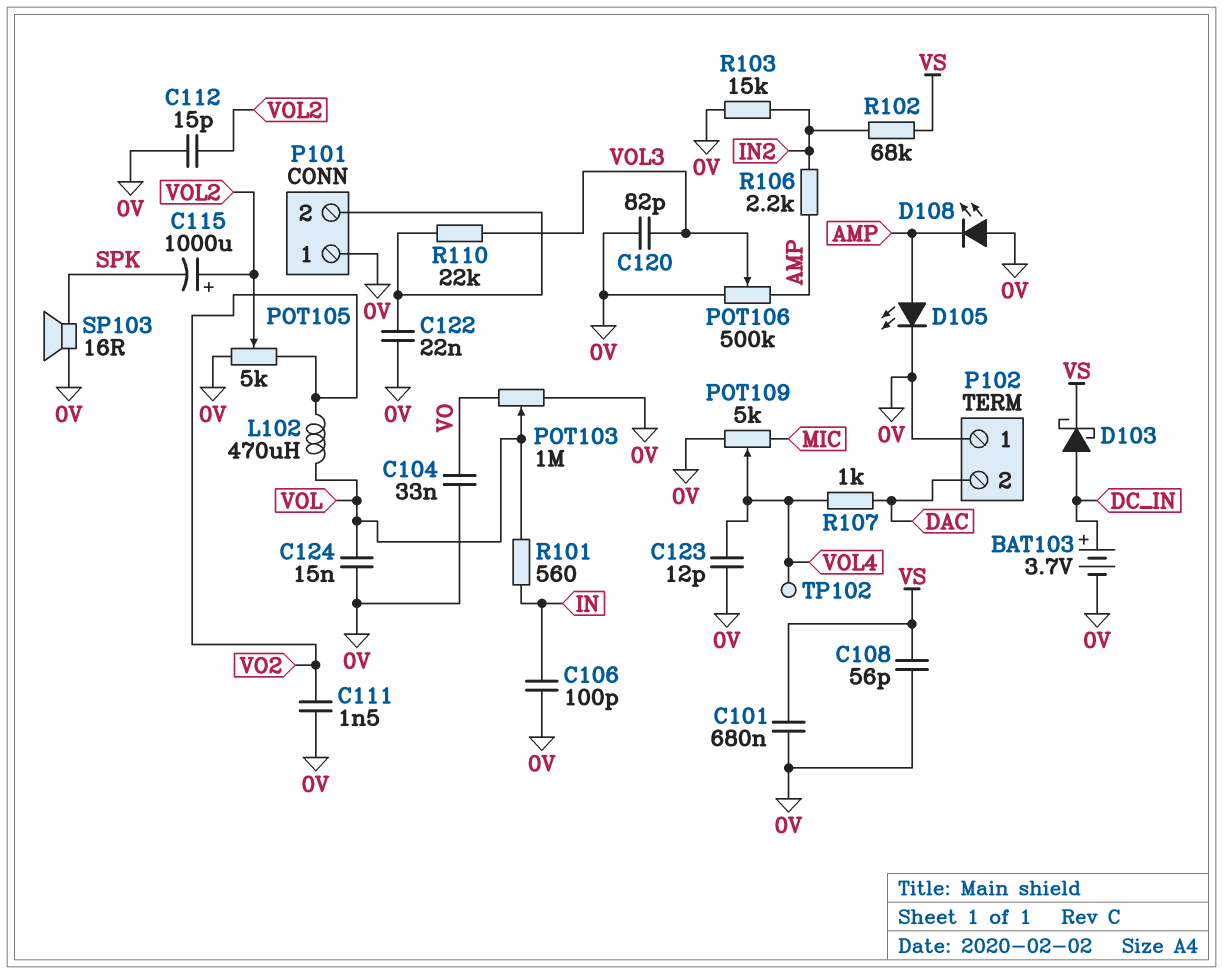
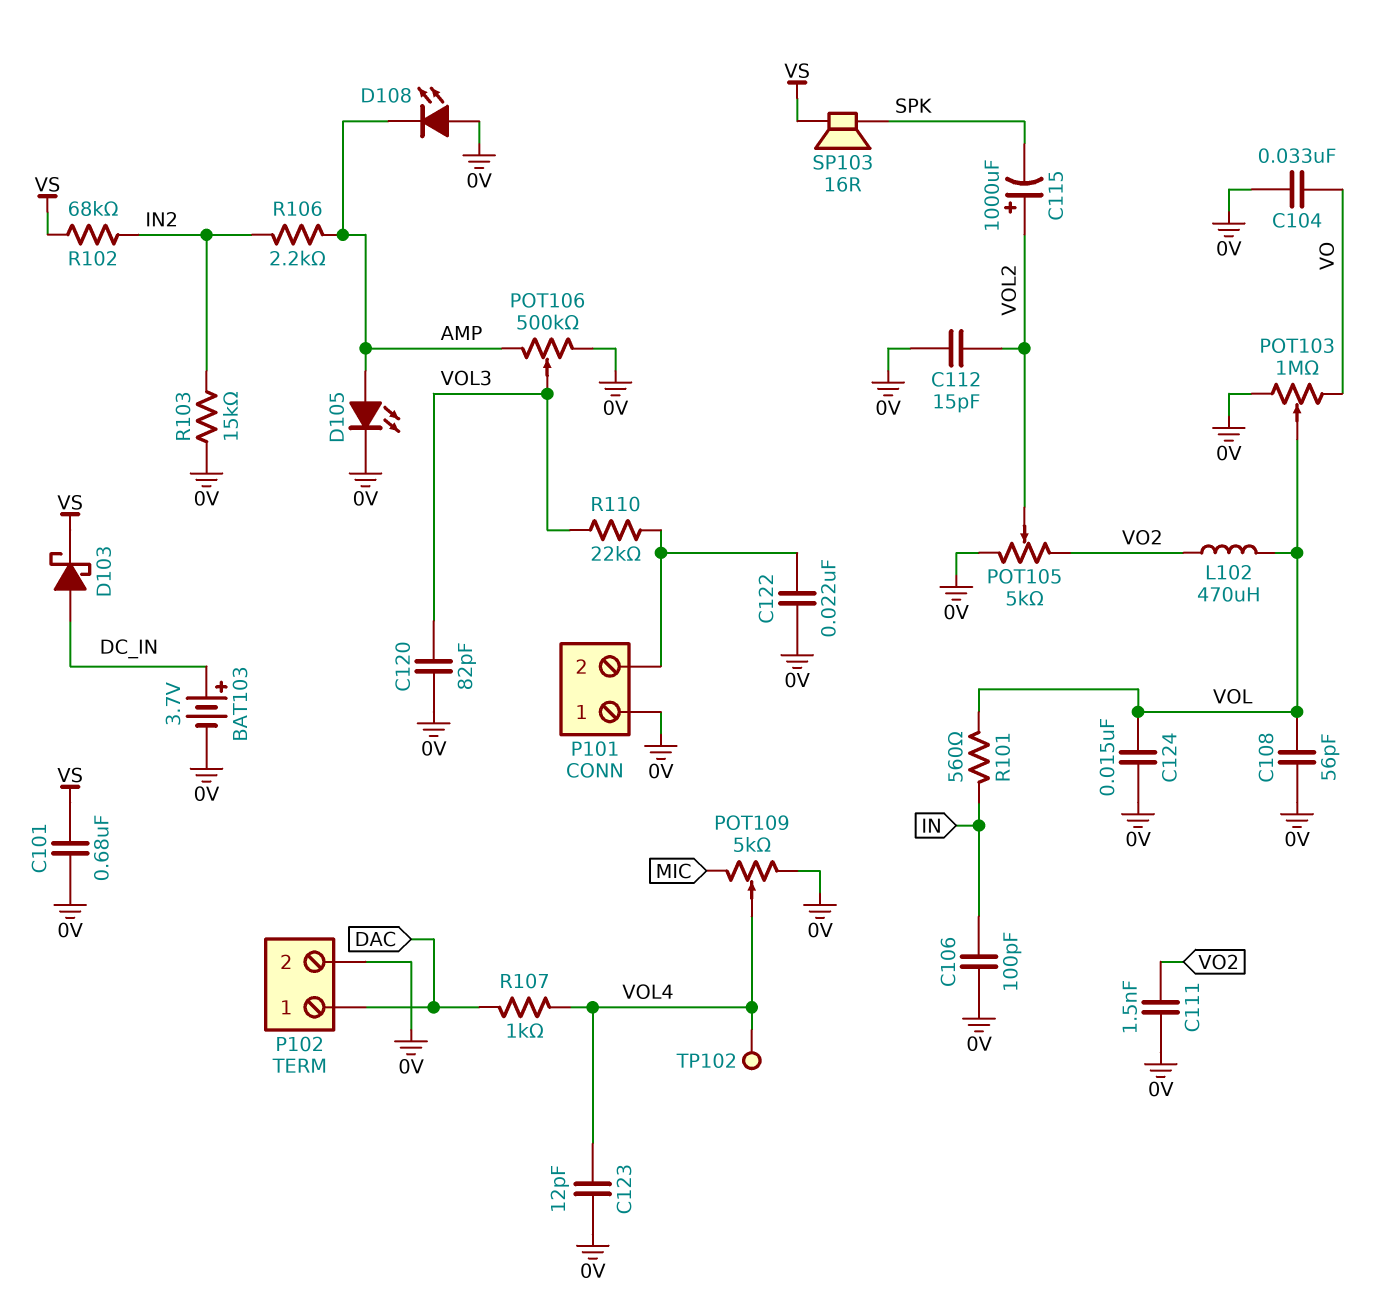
C108: 56pF (0V, VS) -> 56pF (0V, VOL)
P102 pin 1: 0V -> DAC
P102 pin 2: DAC -> 0V
SP103: speaker 16R (0V, SPK) -> speaker 16R (SPK, VS)

